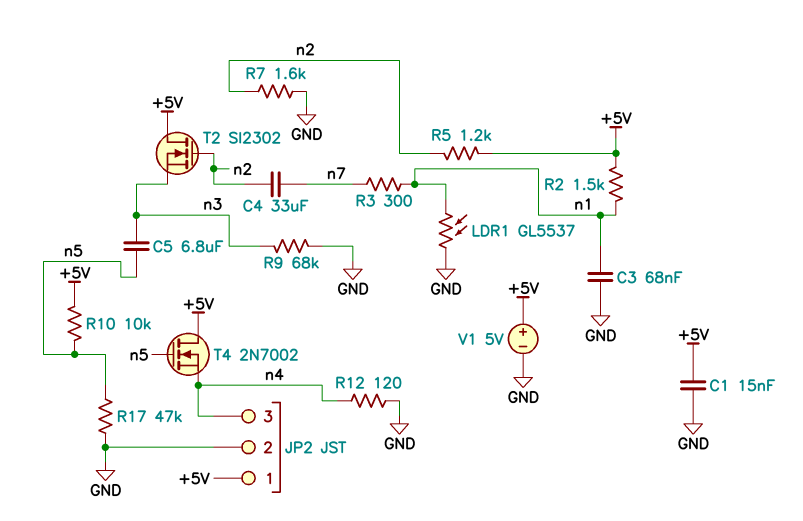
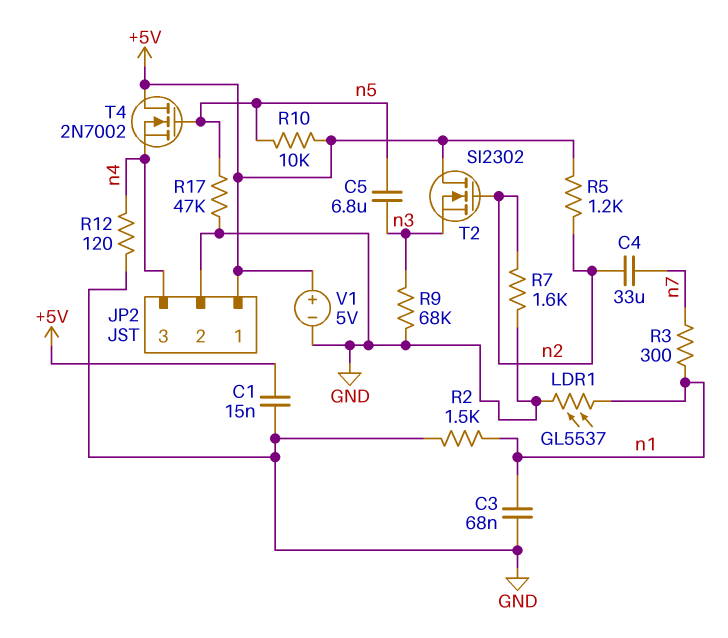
R2: 1.5k (+5V, n1) -> 1.5k (GND, n1)

